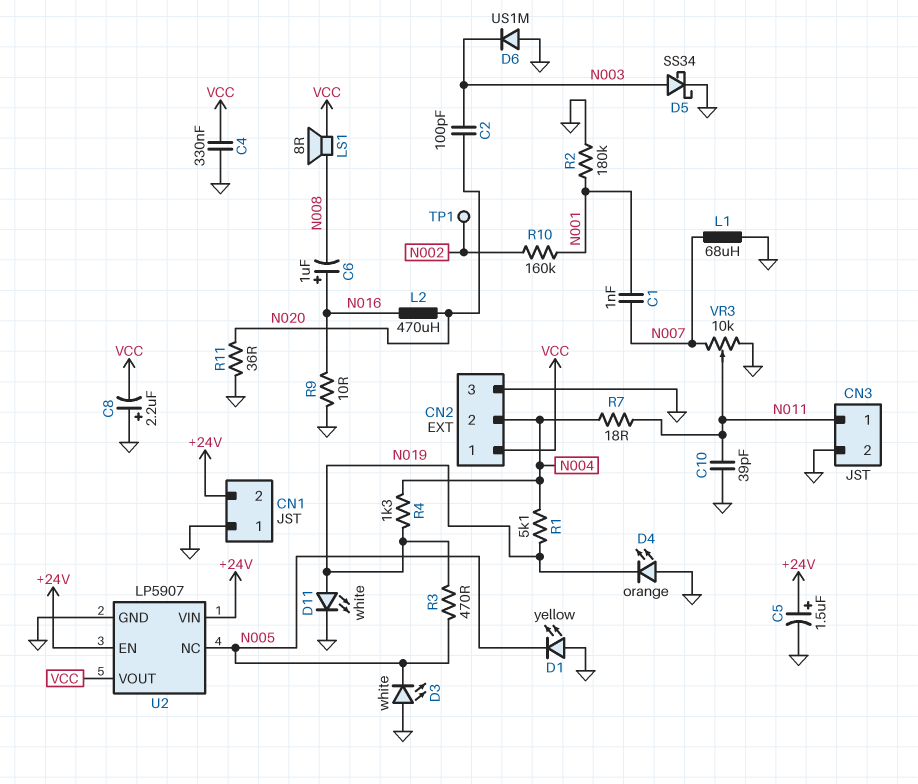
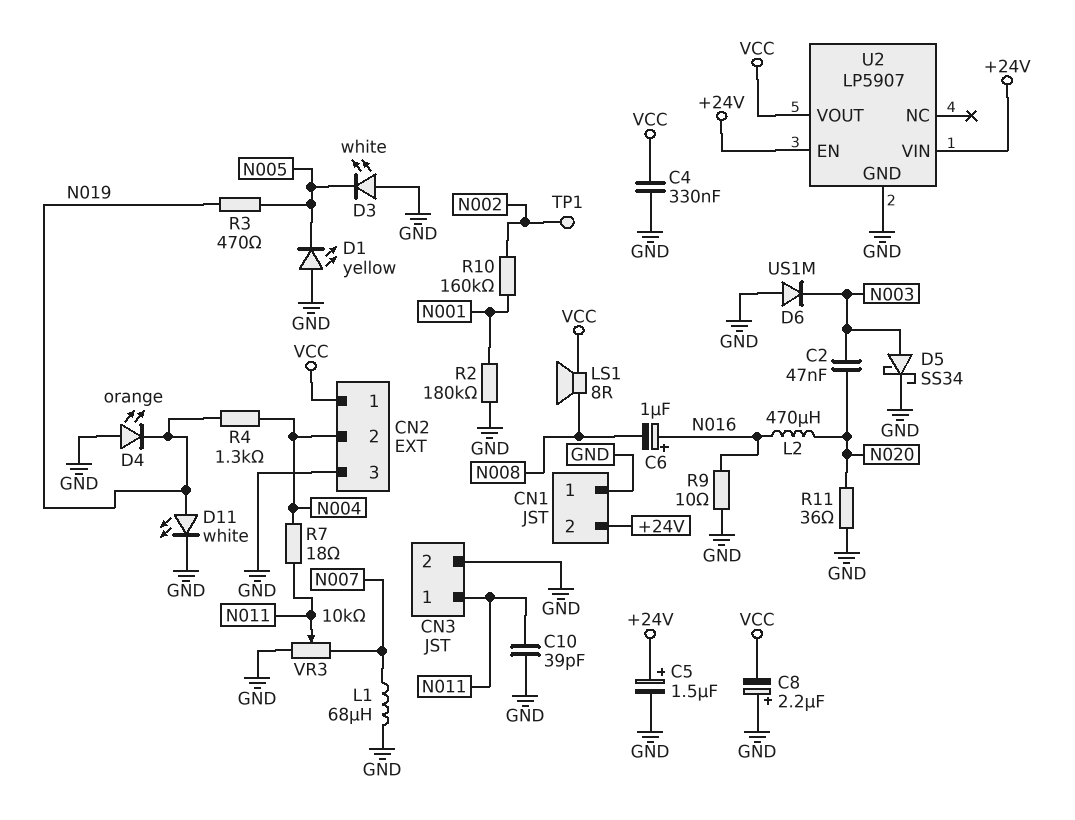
C1: 1nF (N001, N007) -> none
C2: 100pF (N003, N020) -> 47nF (N003, N020)
R1: 5.1k (N004, N019) -> none
U2 pin NC: N005 -> none

